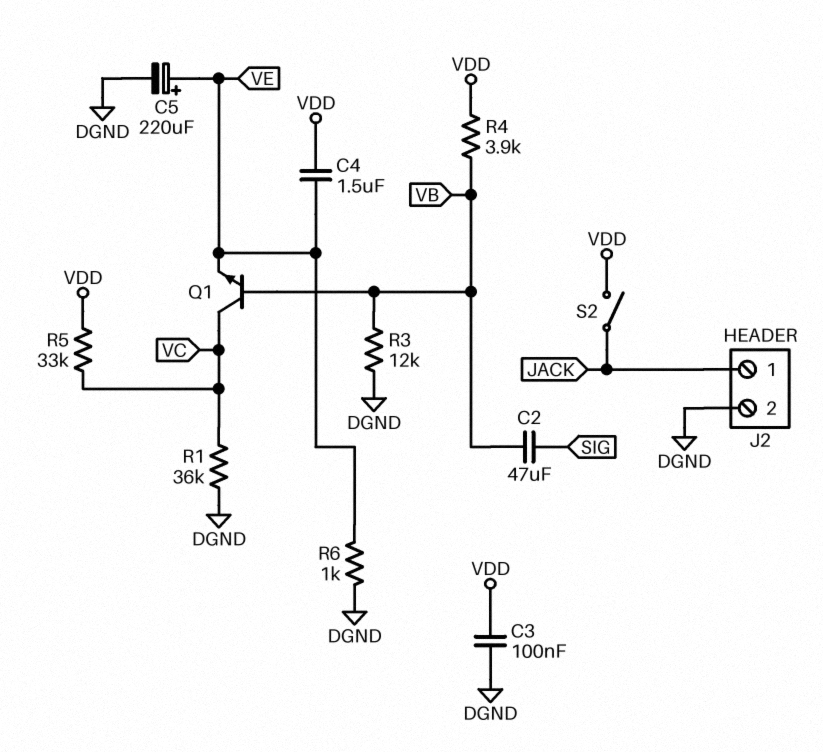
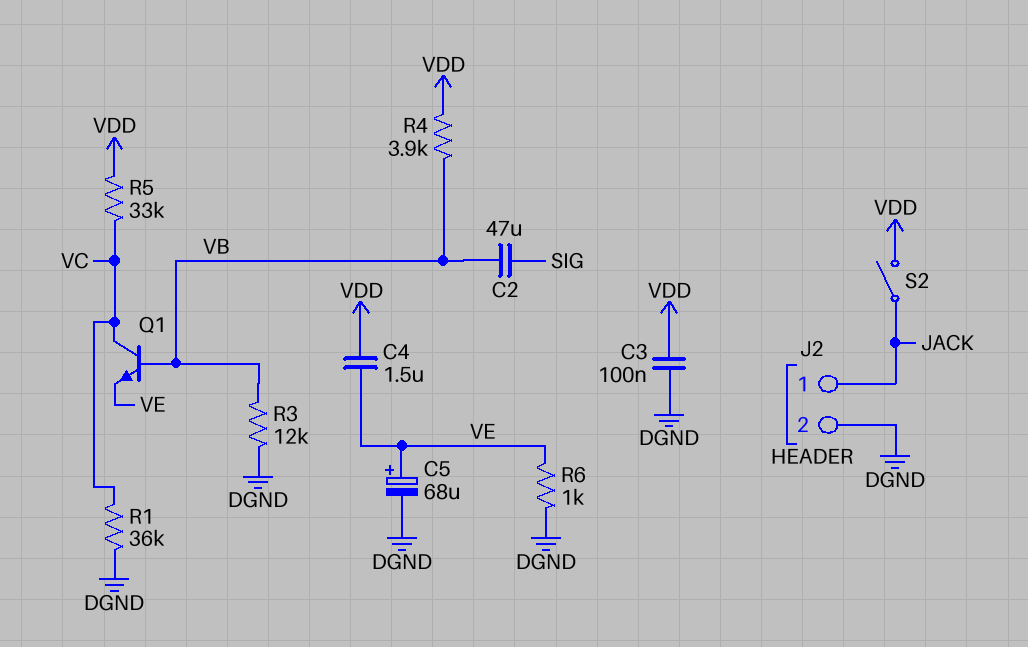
C5: 220uF (plus VE, minus DGND) -> 68uF (plus VE, minus DGND)

